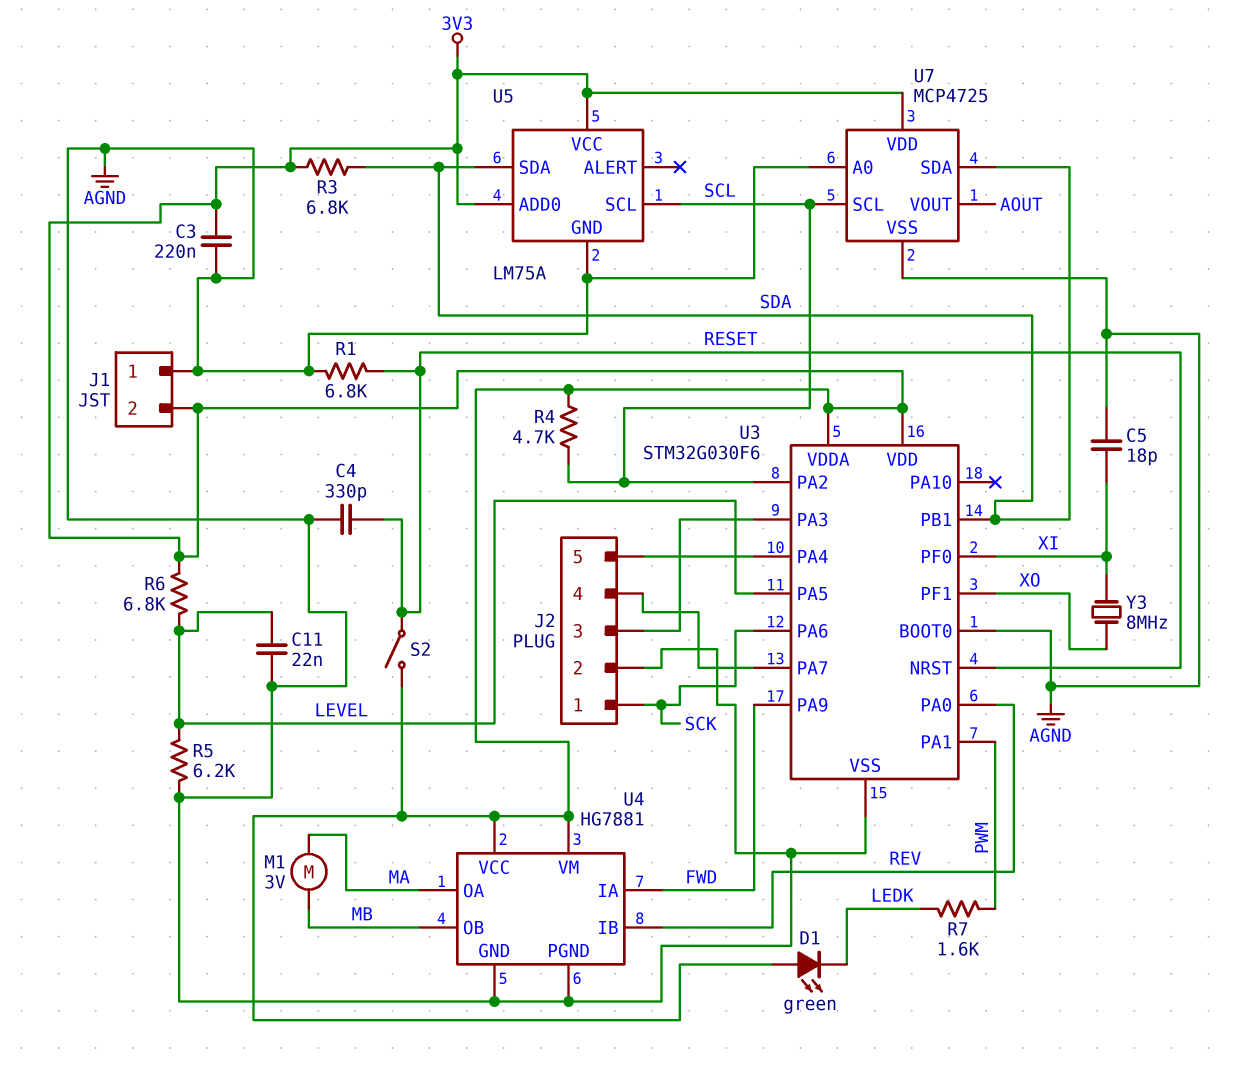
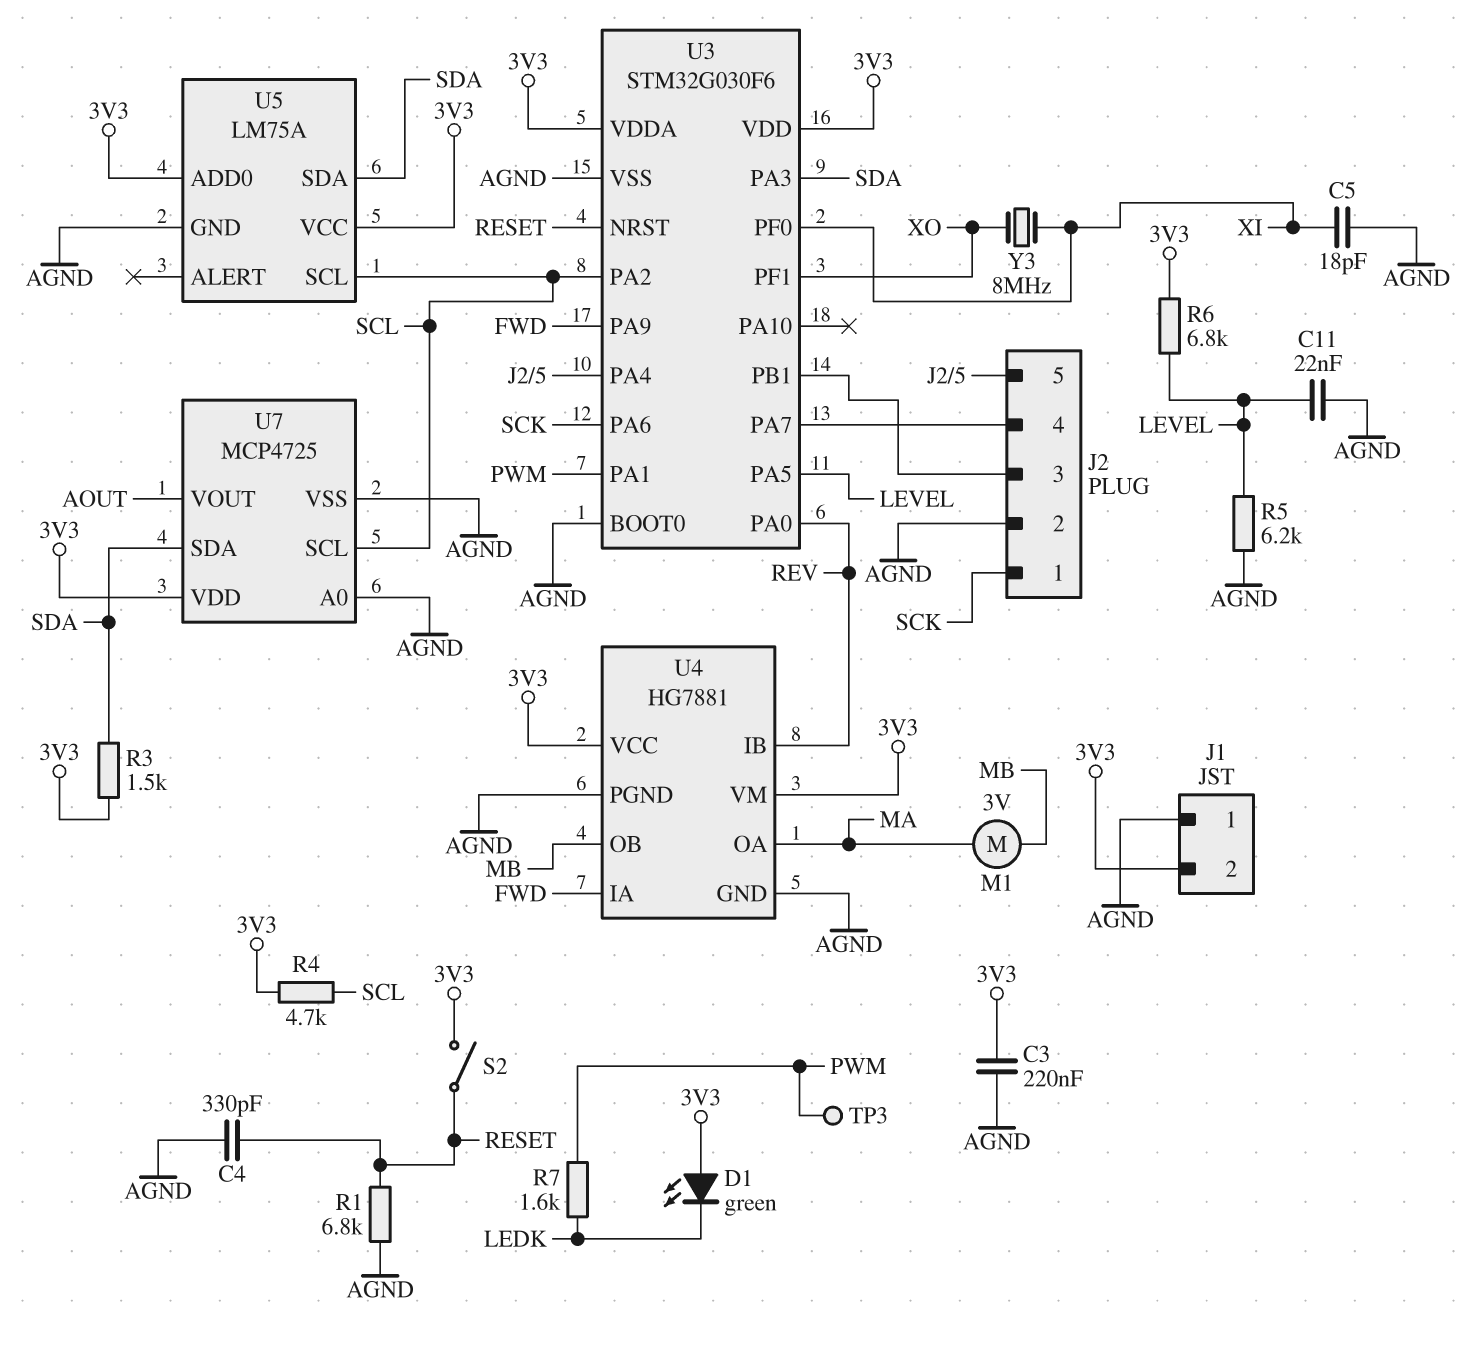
R3: 6.8k (3V3, SDA) -> 1.5k (3V3, SDA)
TP3: none -> test point (PWM)
U3 pin PA3: J2/3 -> SDA
U3 pin PB1: SDA -> J2/3

